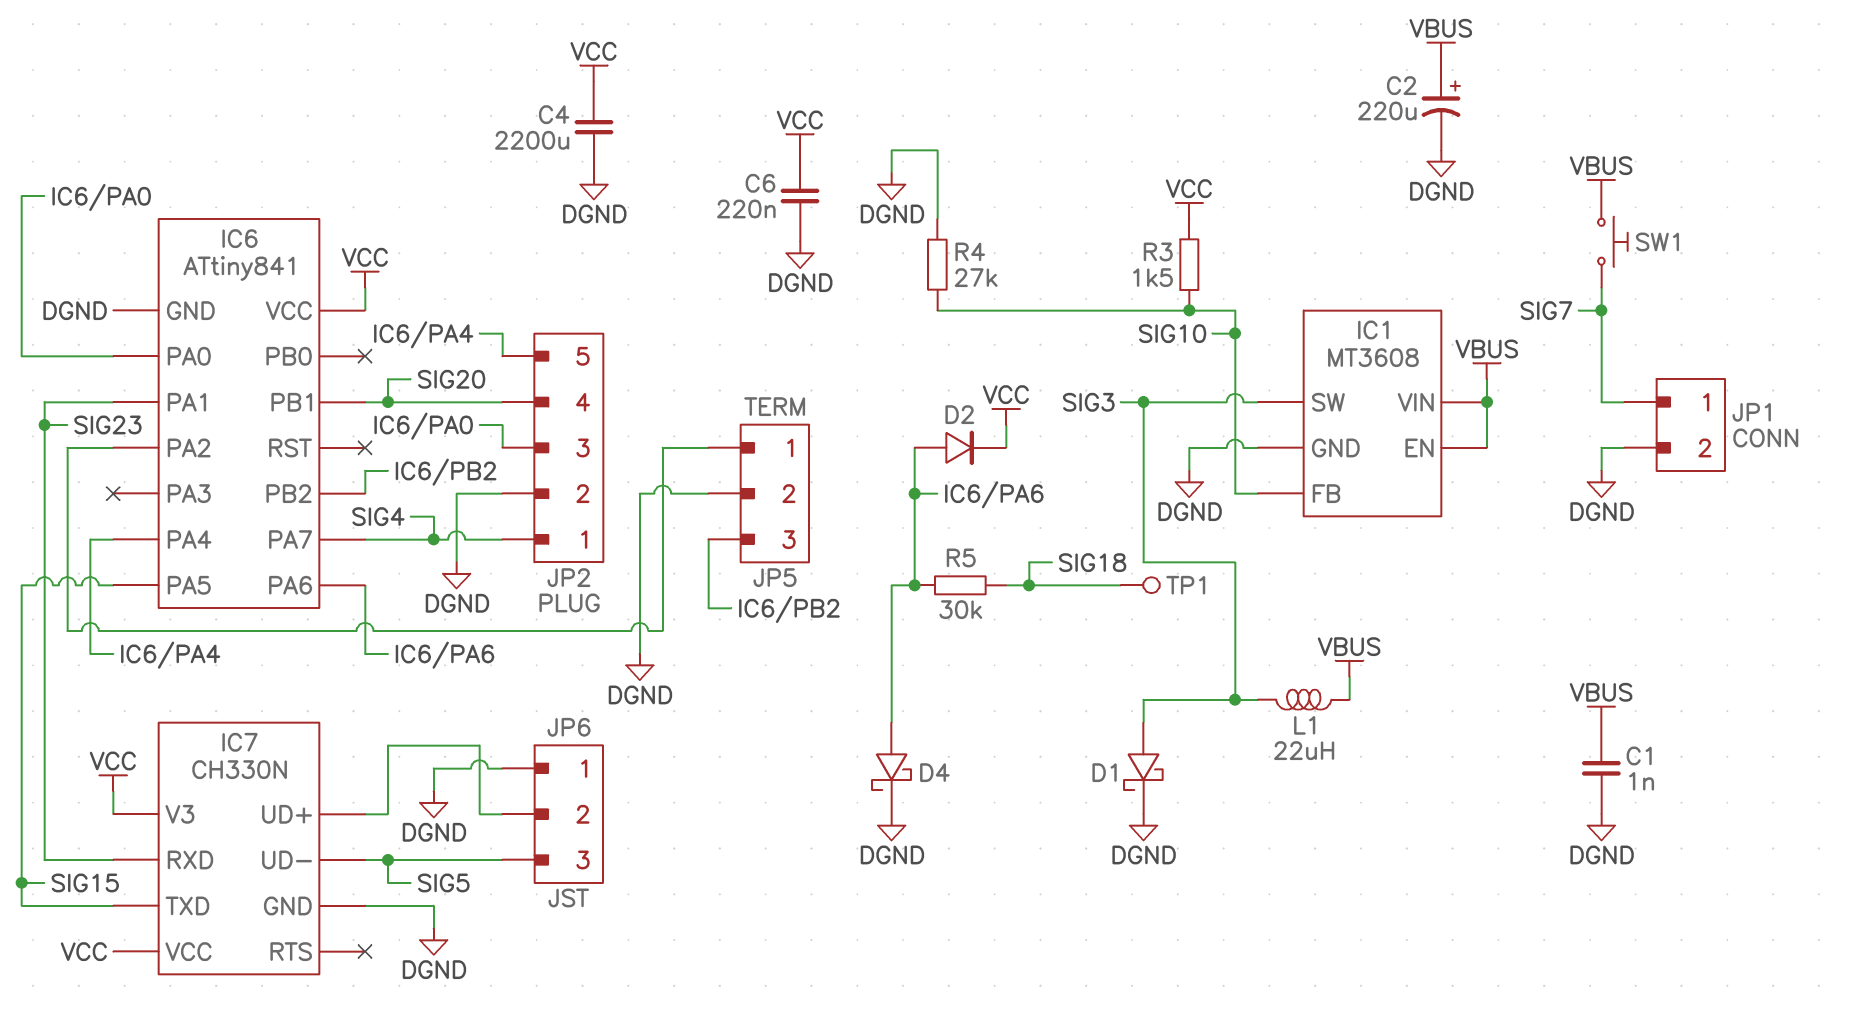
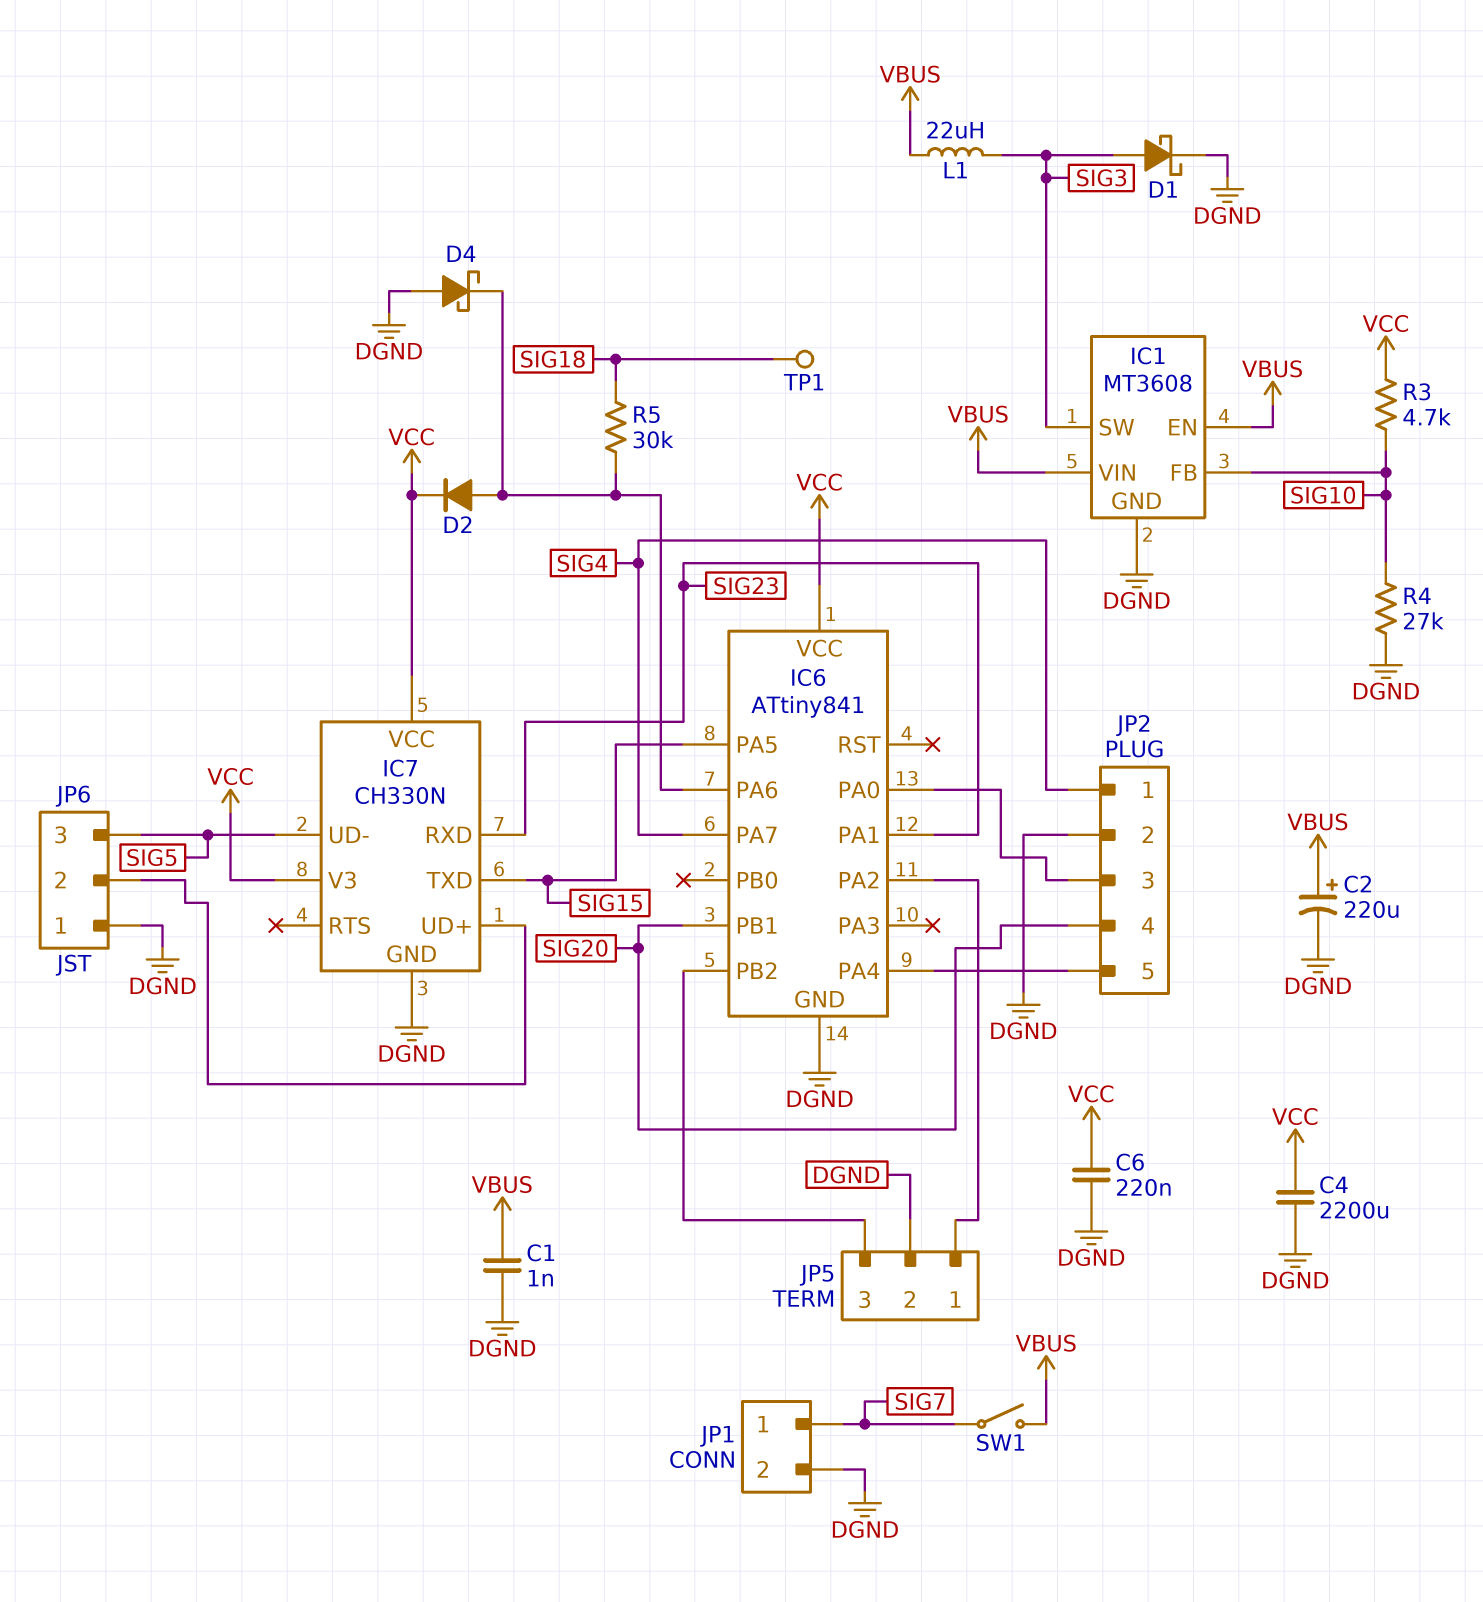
D4: schottky (A IC6/PA6, K DGND) -> schottky (A DGND, K IC6/PA6)
R3: 1.5k (SIG10, VCC) -> 4.7k (SIG10, VCC)
SW1: button (SIG7, VBUS) -> switch (SIG7, VBUS)

